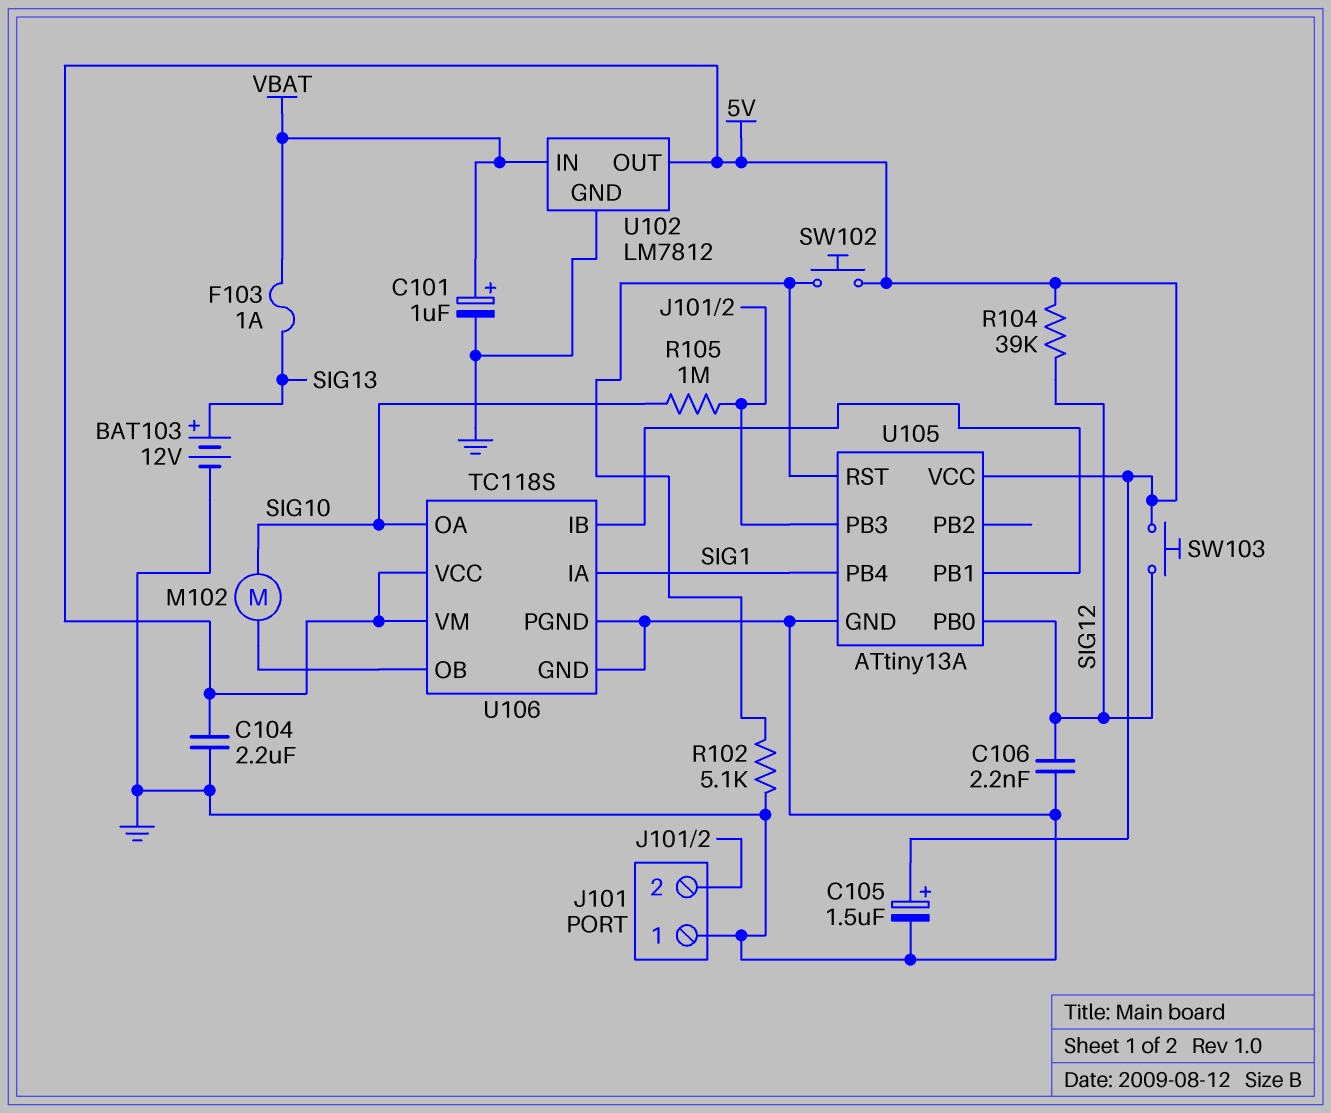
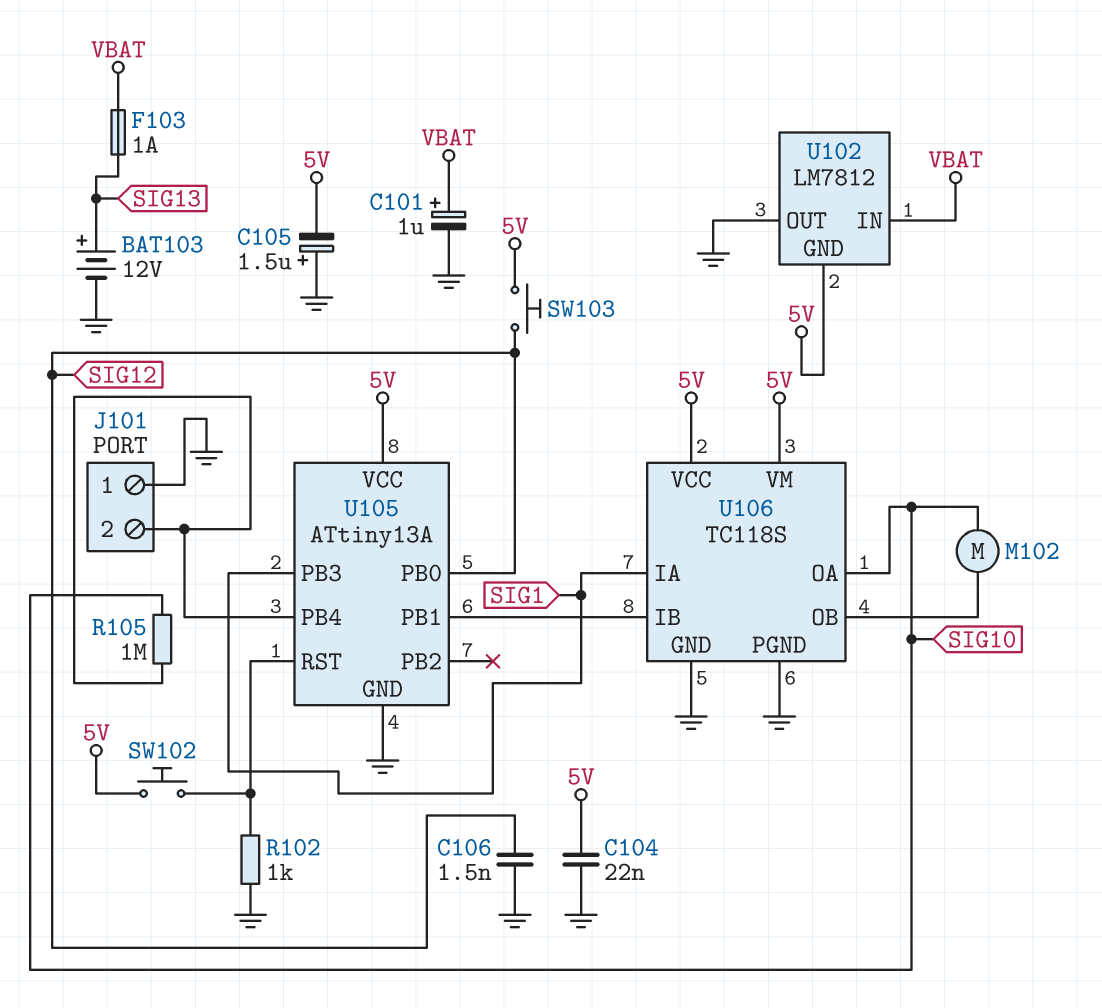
C104: 2.2uF (5V, GND) -> 22nF (5V, GND)
C105: 1.5uF (plus 5V, minus GND) -> 1.5uF (plus GND, minus 5V)
C106: 2.2nF (GND, SIG12) -> 1.5nF (GND, SIG12)
R102: 5.1k (GND, U105/RST) -> 1k (GND, U105/RST)
R104: 39k (5V, SIG12) -> none
U102 pin GND: GND -> 5V
U102 pin OUT: 5V -> GND
U105 pin PB3: J101/2 -> SIG1
U105 pin PB4: SIG1 -> J101/2

